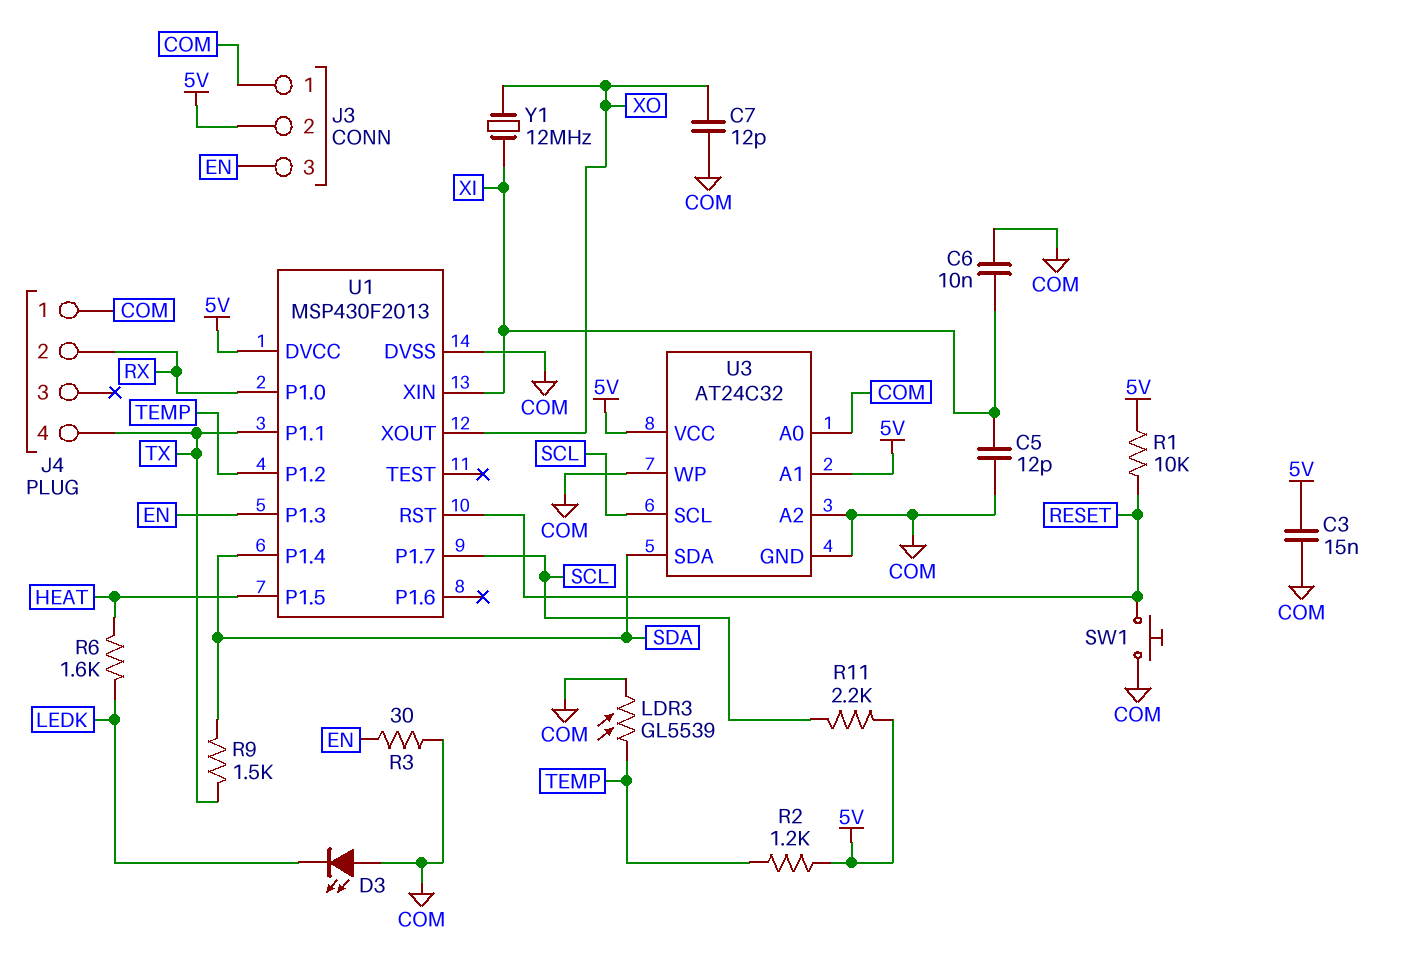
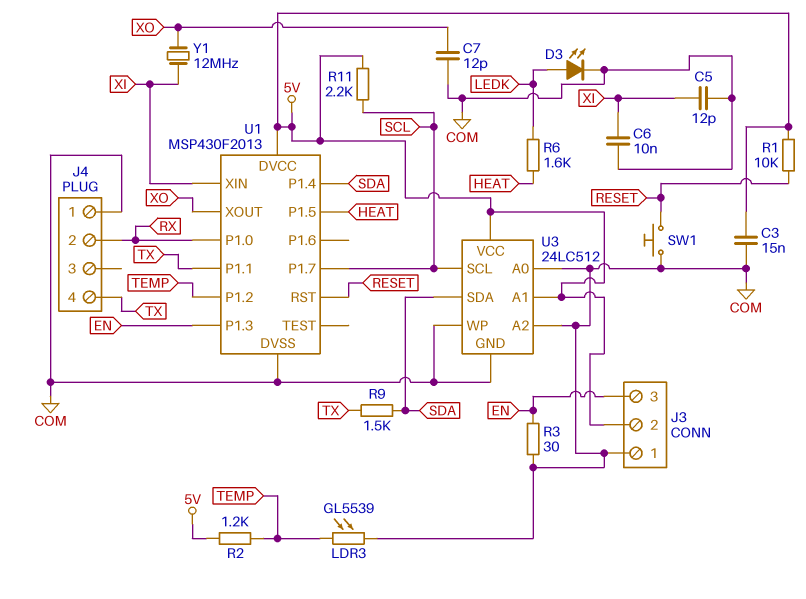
D3: LED (A COM, K LEDK) -> LED (A LEDK, K COM)
U3: AT24C32 -> 24LC512

